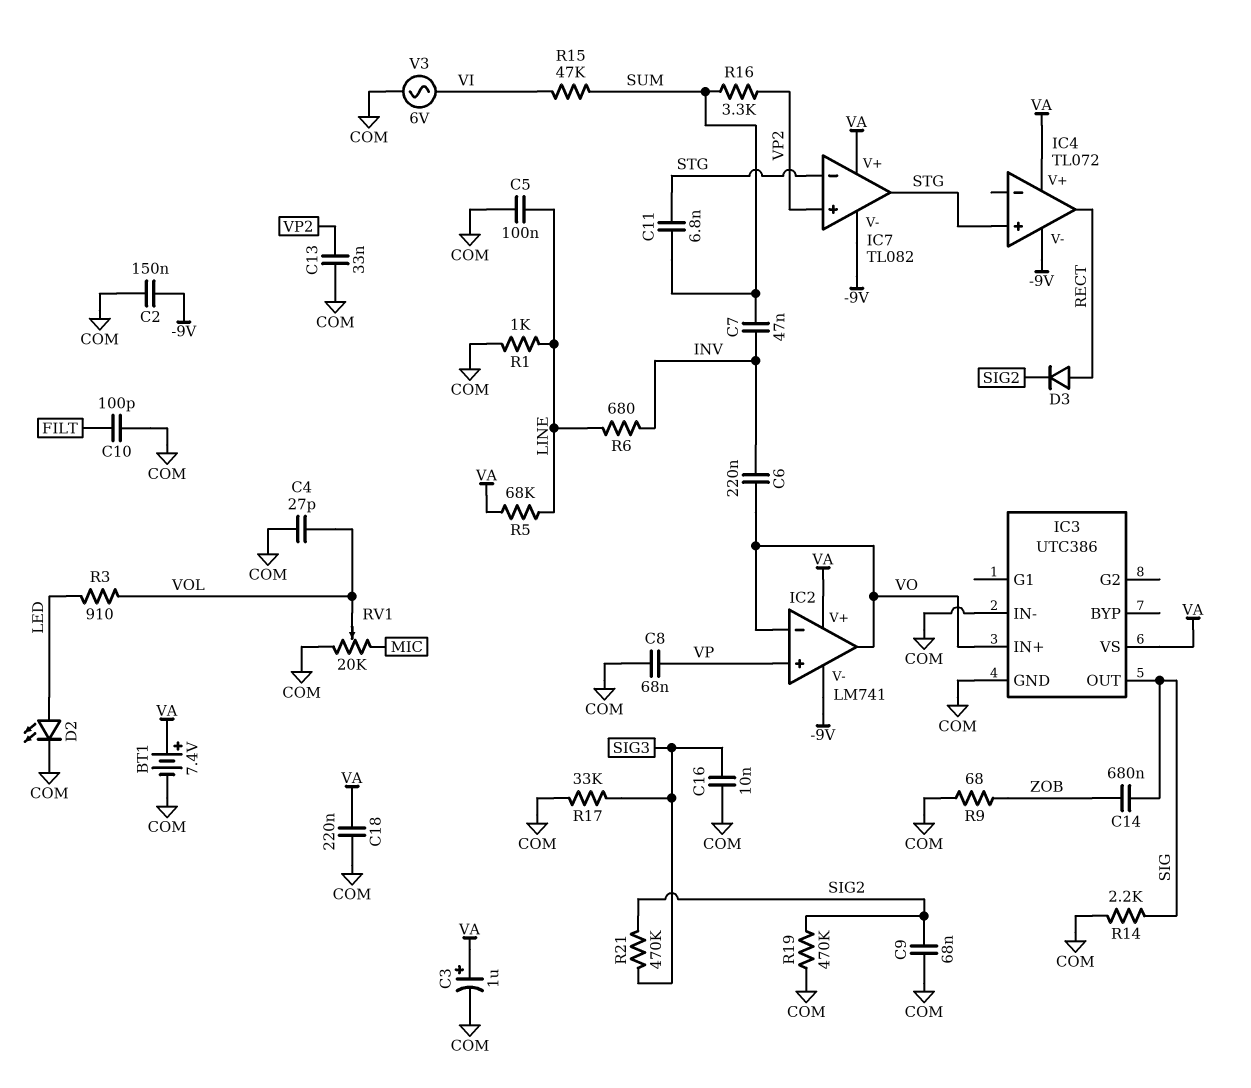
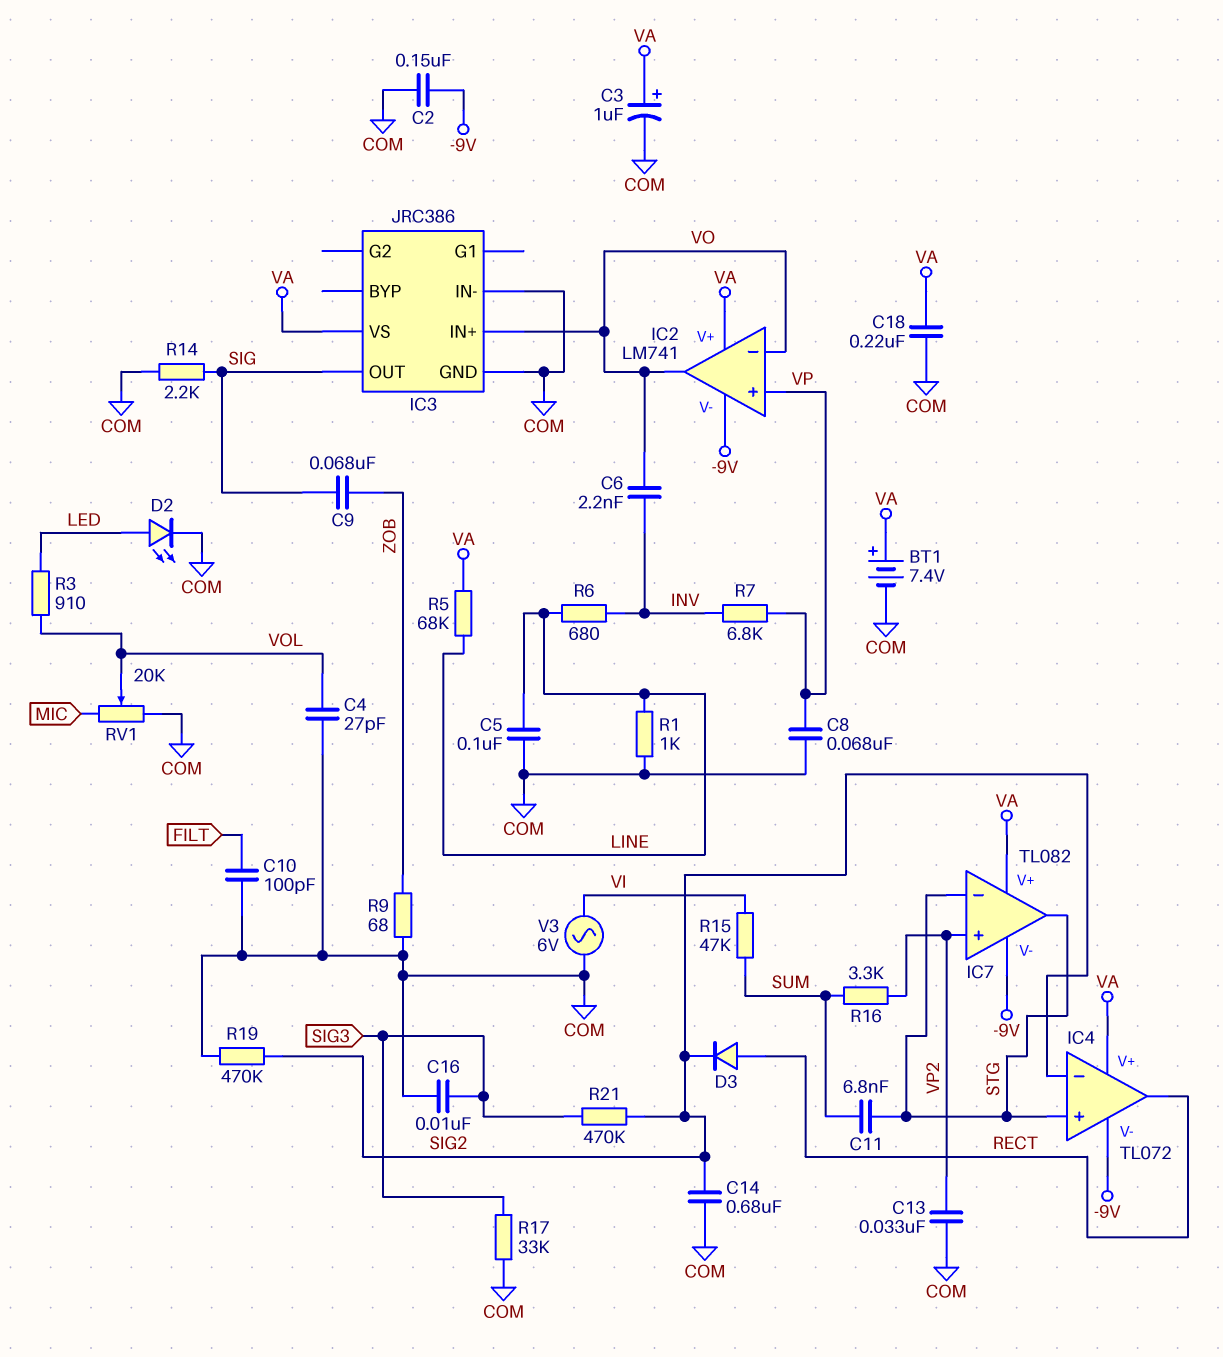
C6: 220nF (INV, VO) -> 2.2nF (INV, VO)
C7: 47nF (INV, SUM) -> none
C9: 68nF (COM, SIG2) -> 68nF (SIG, ZOB)
C14: 680nF (SIG, ZOB) -> 680nF (COM, SIG2)
IC3: UTC386 -> JRC386
IC4 pin in-: none -> SIG2
R7: none -> 6.8k (INV, VP)

